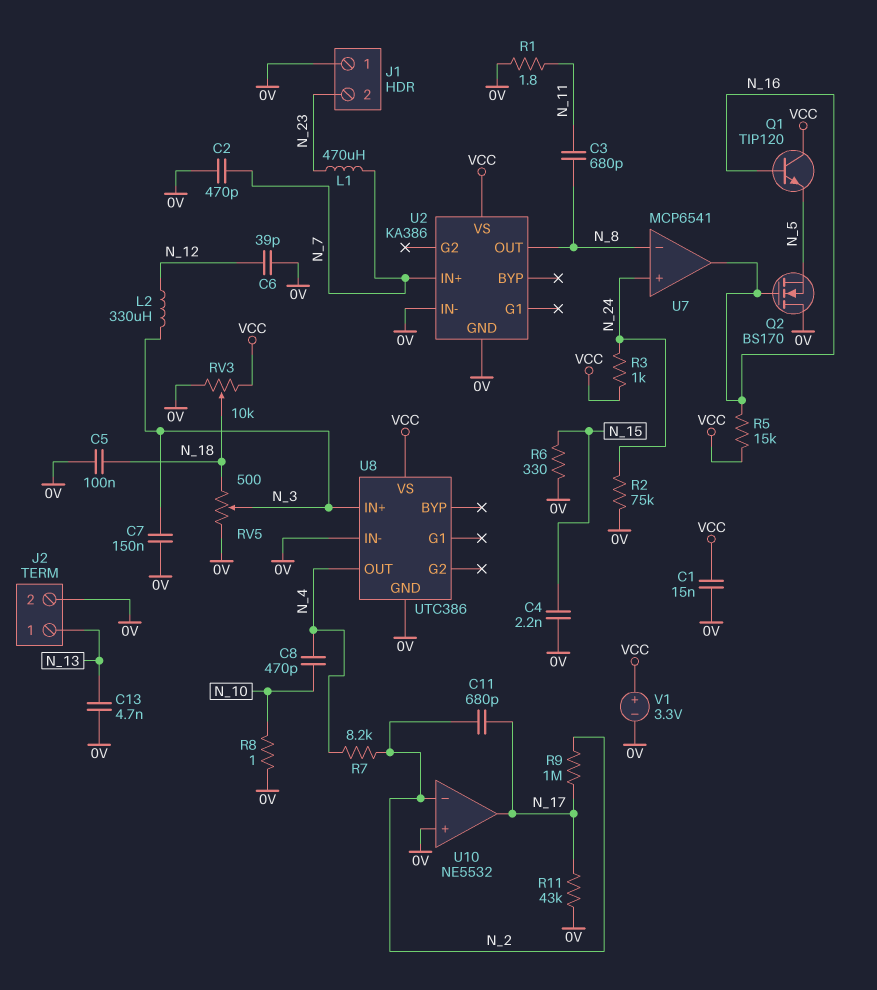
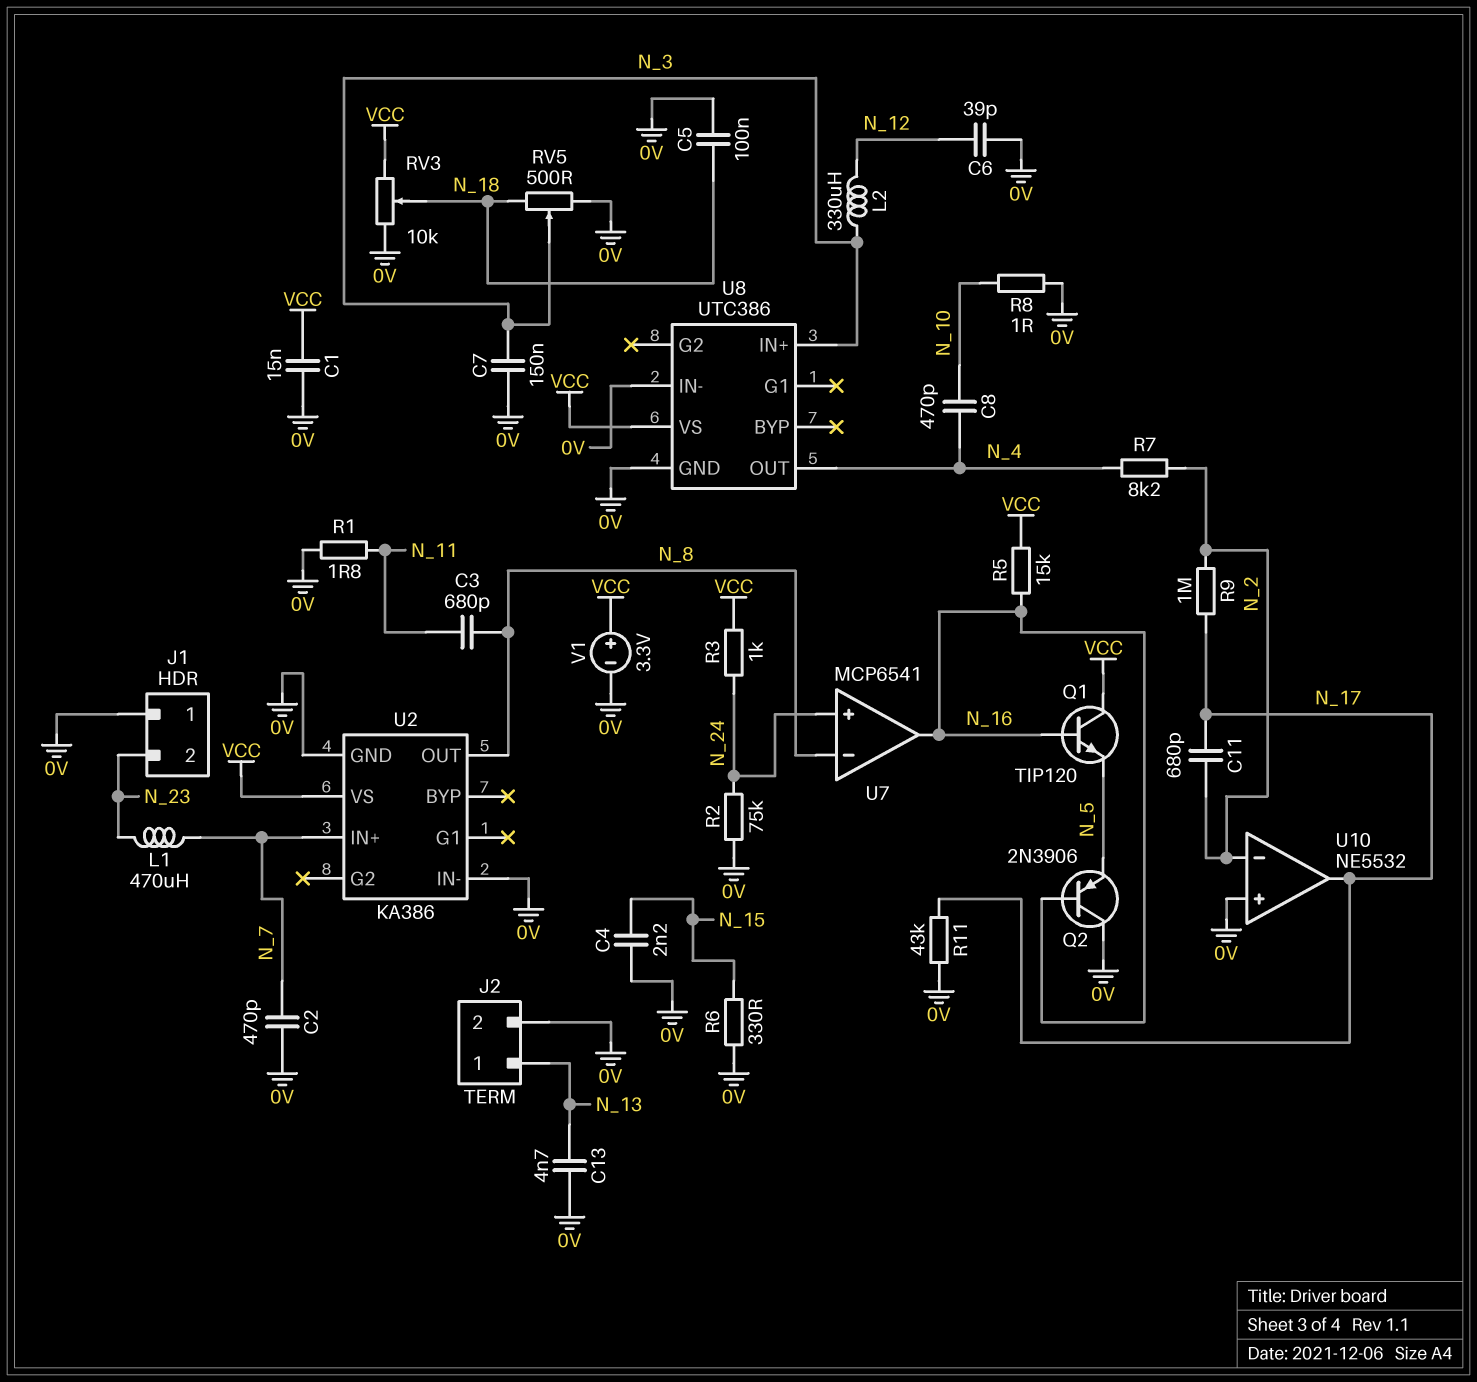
Q2: NMOS BS170 (G N_16, D 0V, S N_5) -> PNP 2N3906 (B N_16, C 0V, E N_5)

